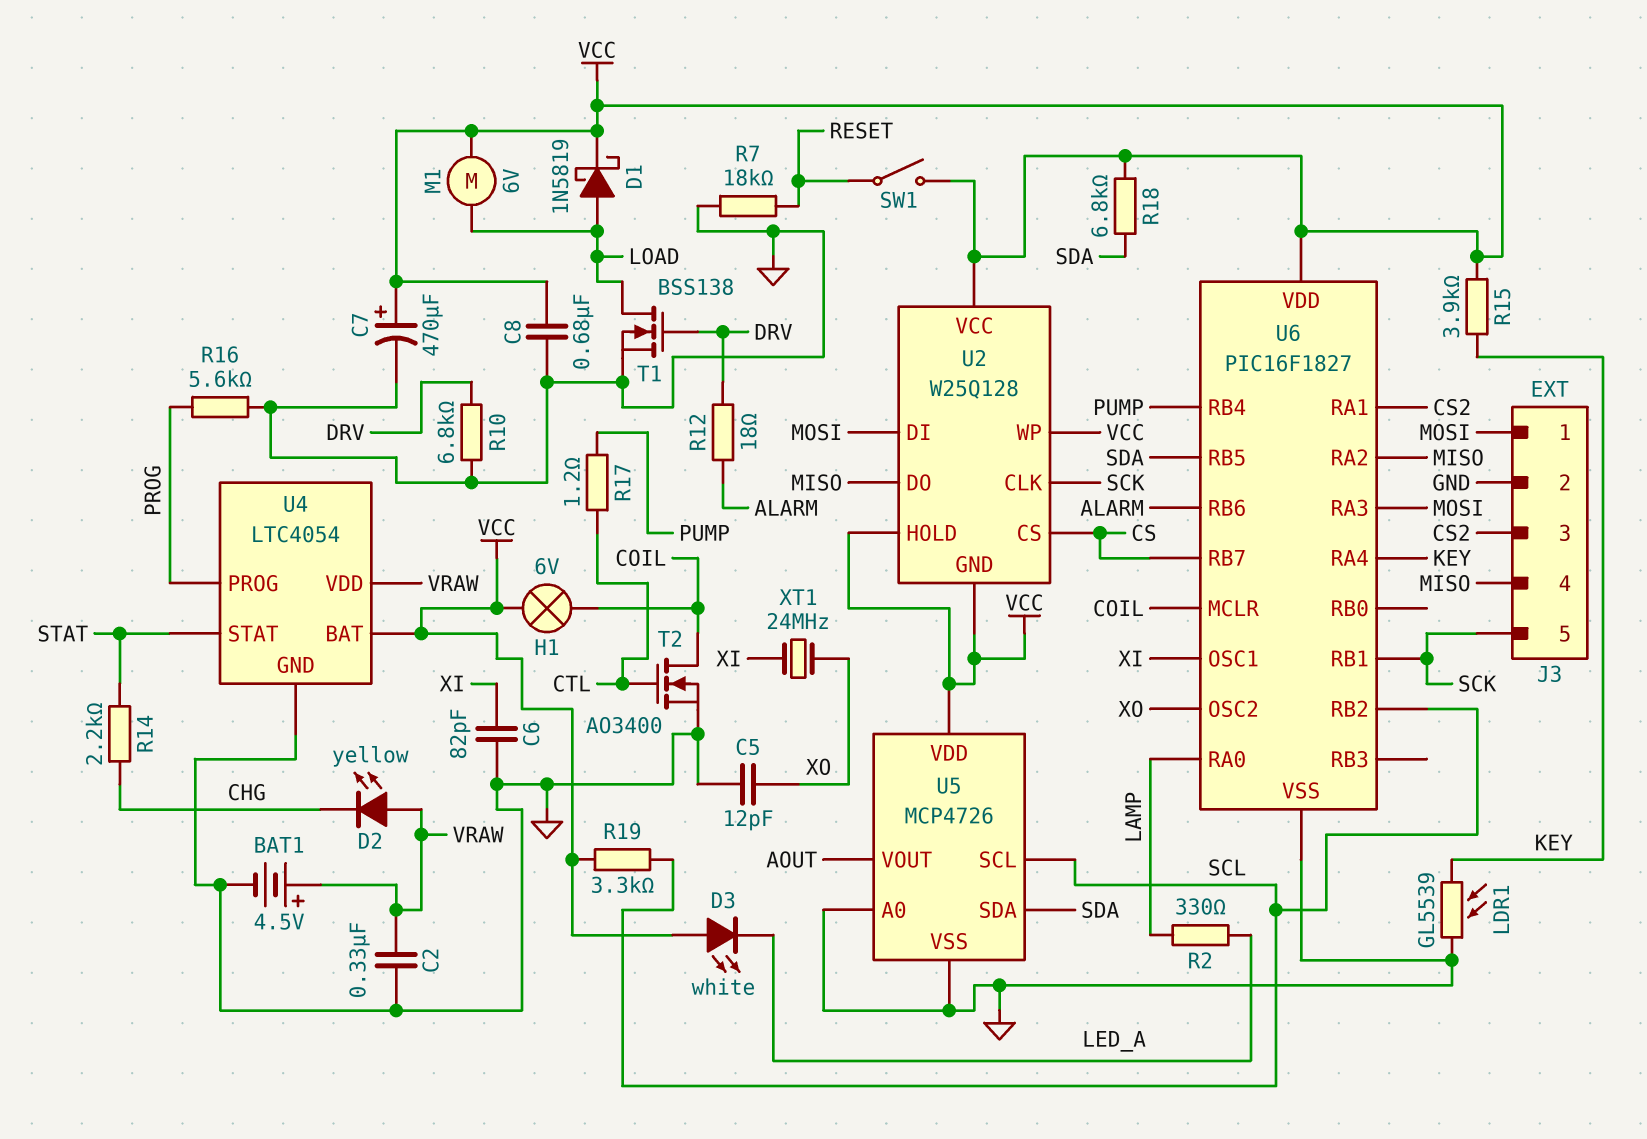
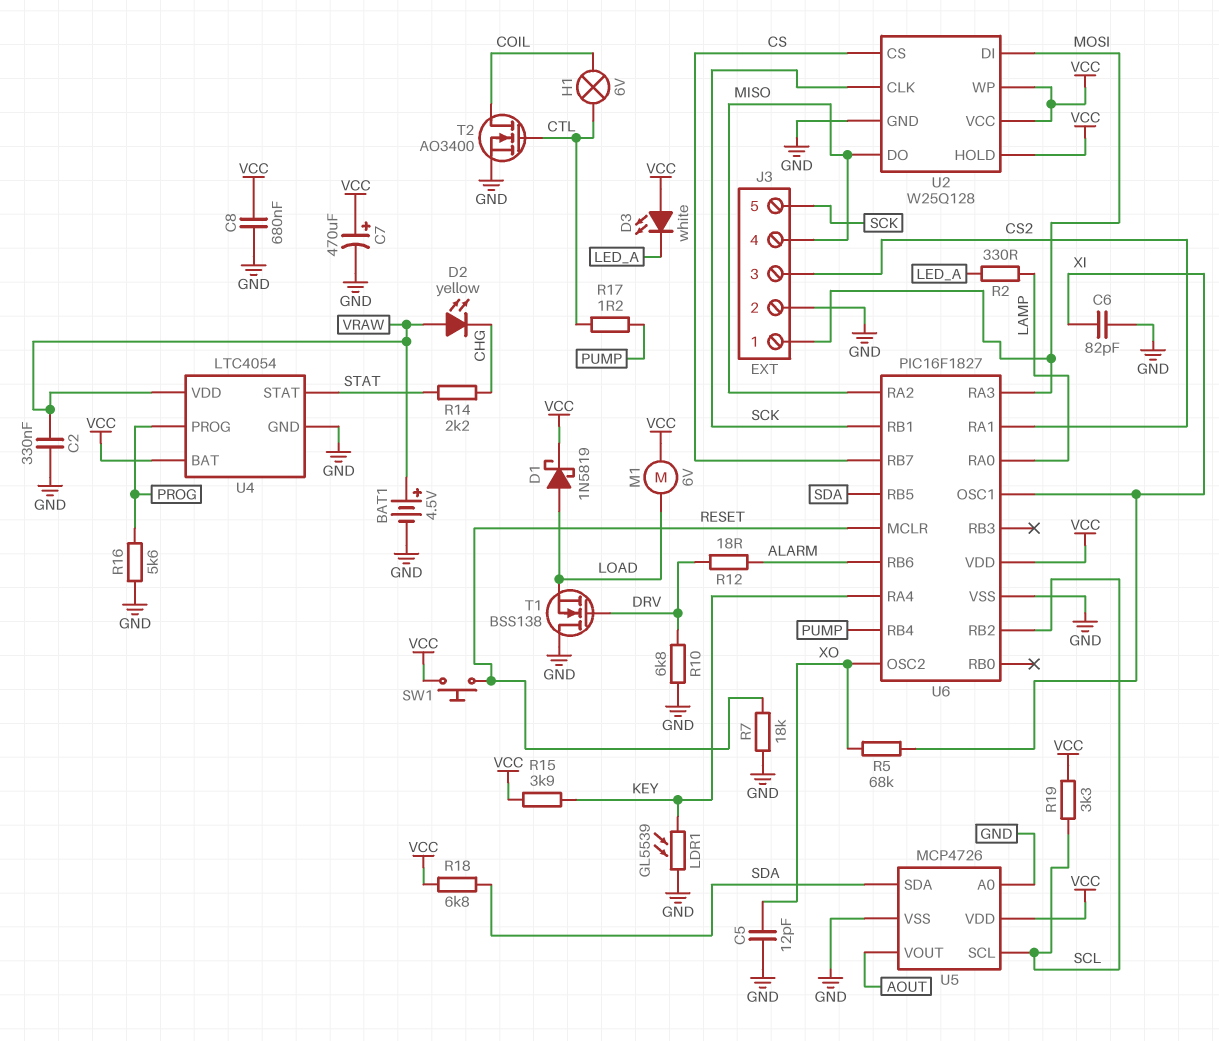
H1: lamp 6V (COIL, VCC) -> lamp 6V (COIL, CTL)
R5: none -> 68k (XI, XO)
SW1: switch (RESET, VCC) -> button (RESET, VCC)
T1: NMOS BSS138 (G DRV, D LOAD, S GND) -> NMOS BSS138 (G DRV, D GND, S LOAD)
U2 pin GND: VCC -> GND
U6 pin MCLR: COIL -> RESET
XT1: 24MHz (XI, XO) -> none

